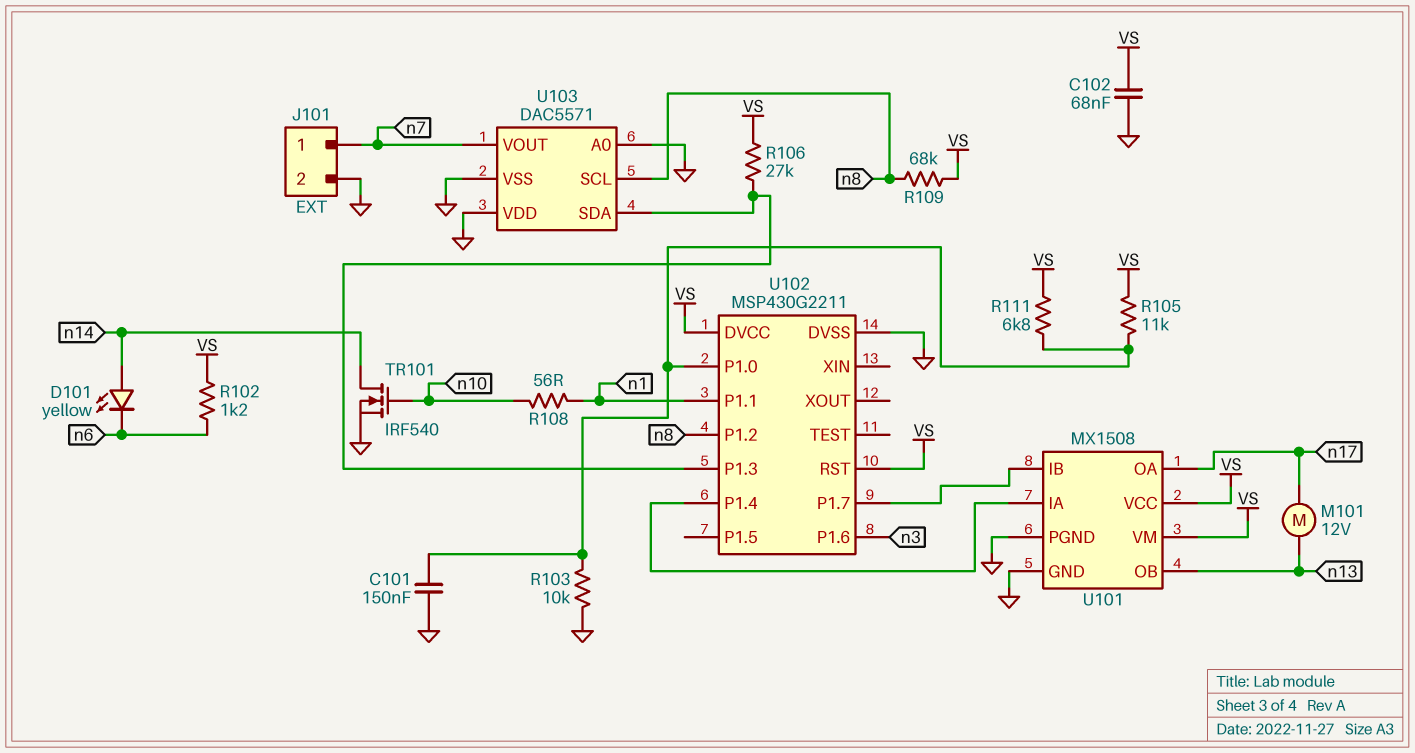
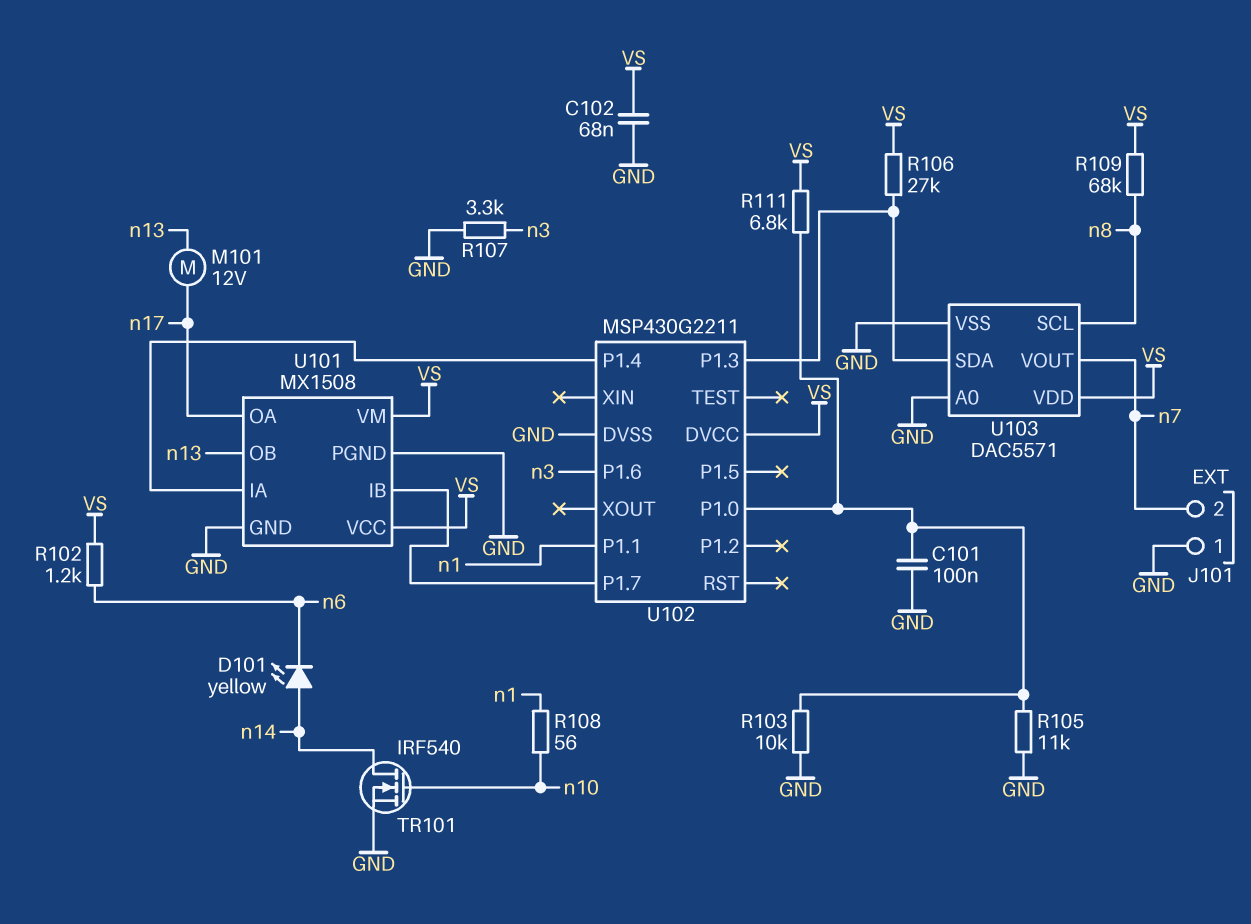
C101: 150nF (GND, U102/P1.0) -> 100nF (GND, U102/P1.0)
J101 pin 1: n7 -> GND
J101 pin 2: GND -> n7
R105: 11k (U102/P1.0, VS) -> 11k (GND, U102/P1.0)
R107: none -> 3.3k (GND, n3)
U102 pin P1.2: n8 -> none
U102 pin RST: VS -> none
U103 pin VDD: GND -> VS

